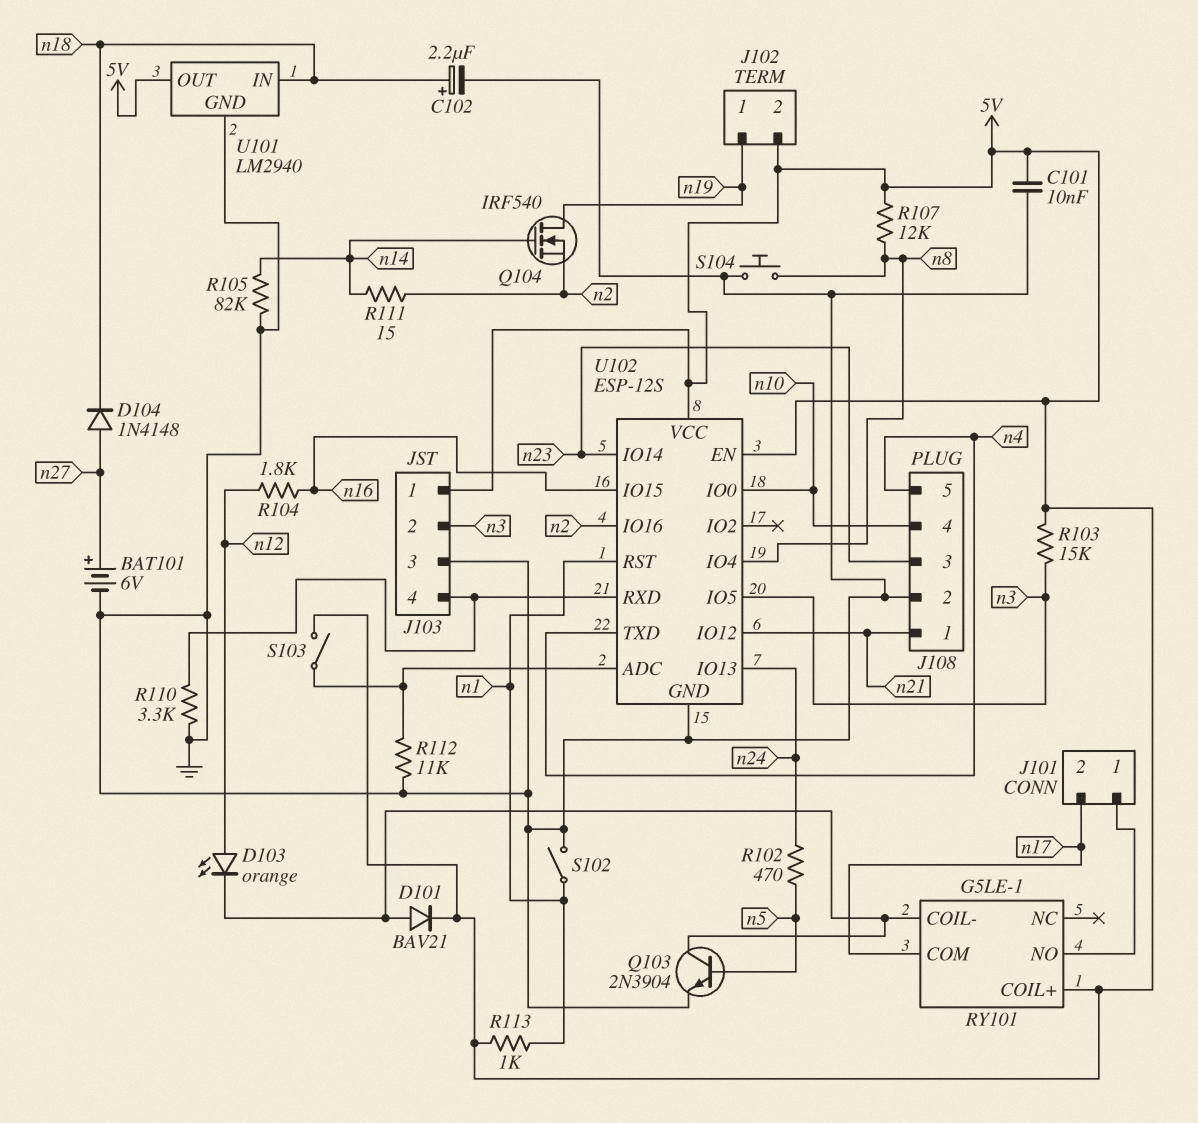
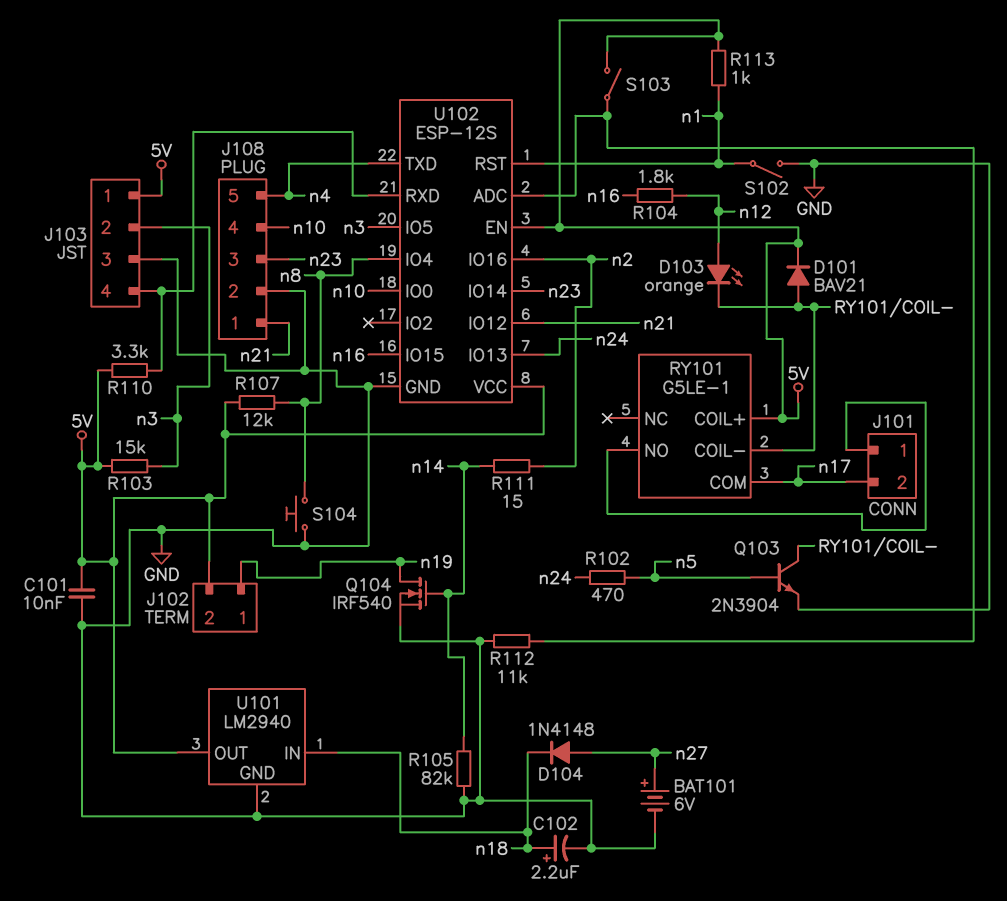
Q104: NMOS IRF540 (G n14, D n19, S n2) -> NMOS IRF540 (G n14, D n19, S GND)
R110: 3.3k (GND, J103/4) -> 3.3k (5V, J103/4)

